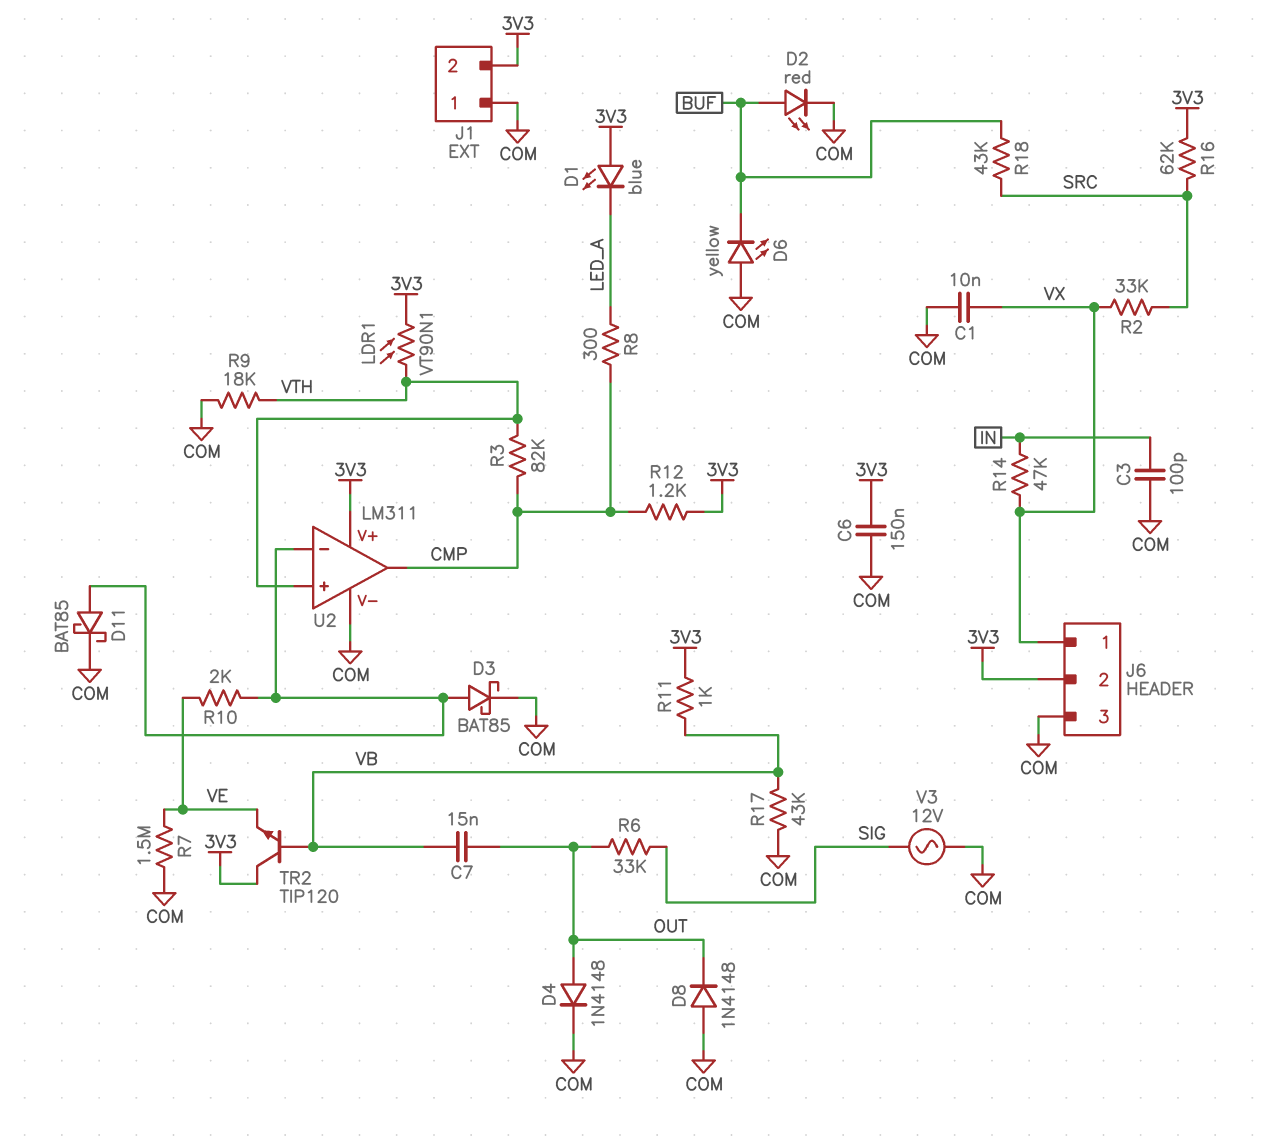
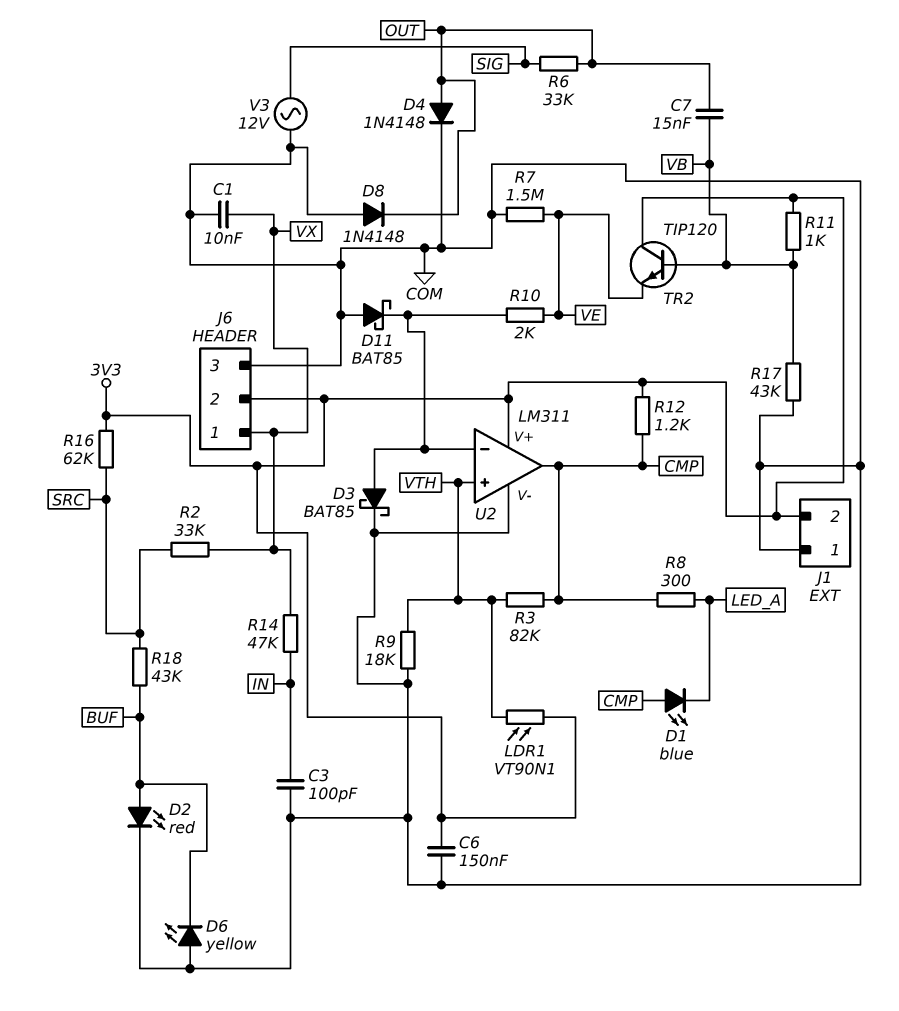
D1: LED blue (A 3V3, K LED_A) -> LED blue (A CMP, K LED_A)
D11: schottky BAT85 (A U2/in-, K COM) -> schottky BAT85 (A COM, K U2/in-)

